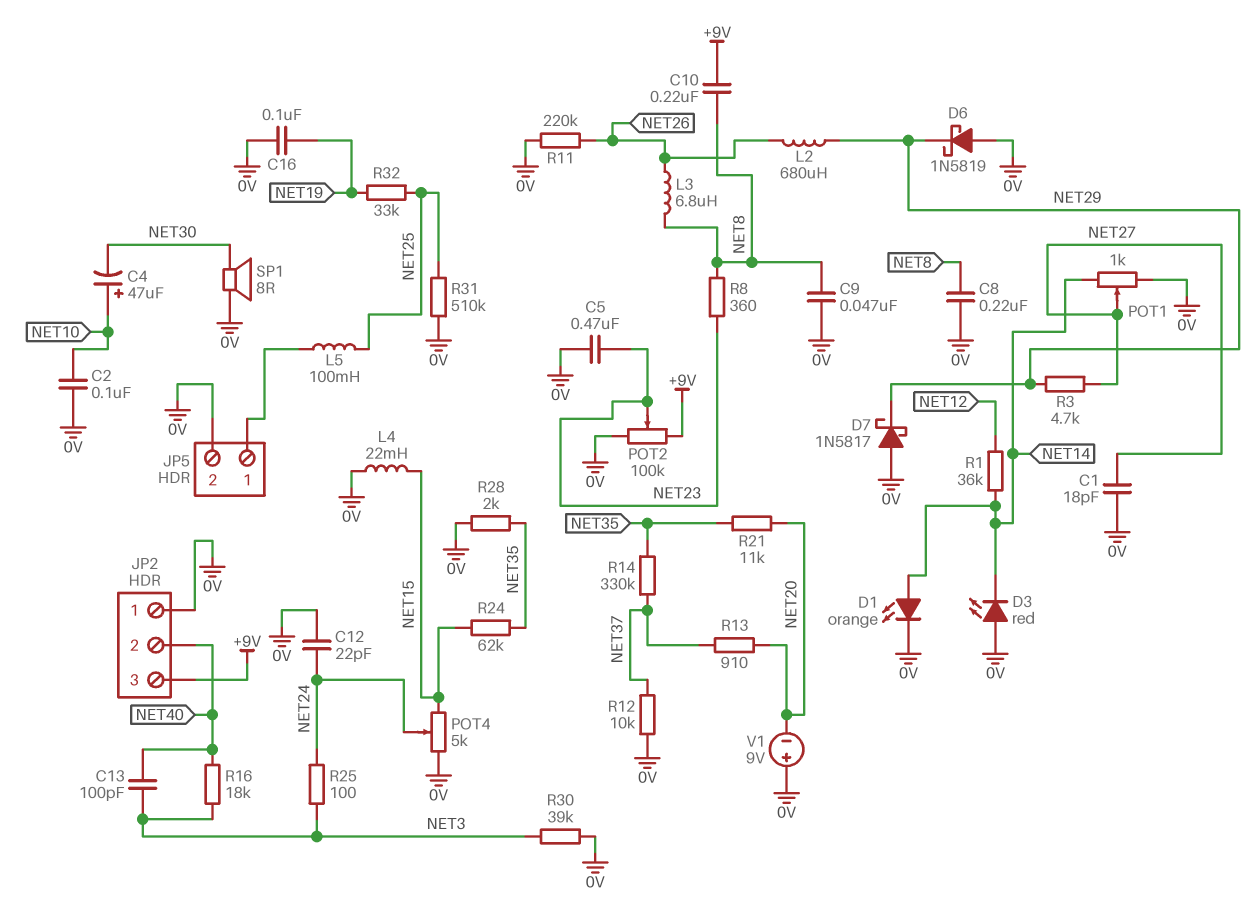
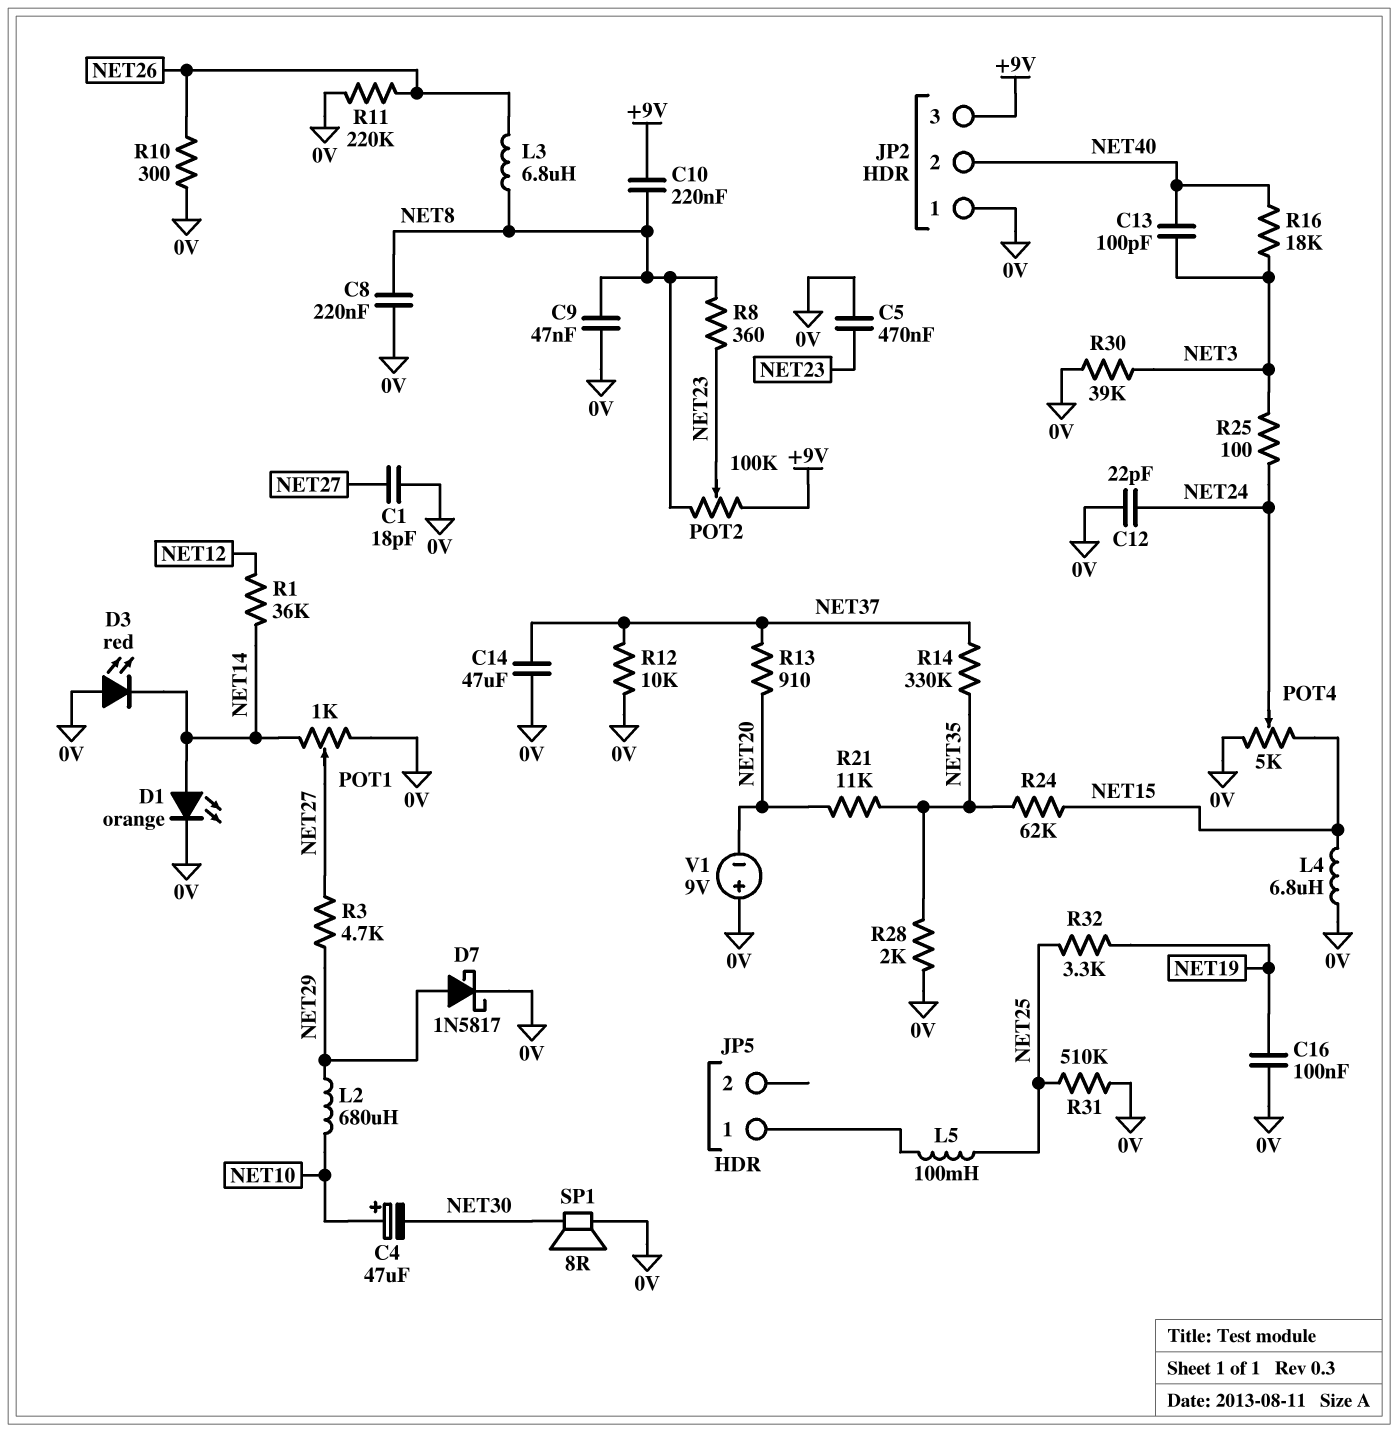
C2: 100nF (0V, NET10) -> none
C14: none -> 47uF (0V, NET37)
D6: schottky 1N5819 (A 0V, K NET29) -> none
D7: schottky 1N5817 (A 0V, K NET29) -> schottky 1N5817 (A NET29, K 0V)
JP5 pin 2: 0V -> none
L2: 680uH (NET26, NET29) -> 680uH (NET10, NET29)
L4: 22mH (0V, NET15) -> 6.8uH (0V, NET15)
POT2: 100k (+9V, 0V, wiper NET23) -> 100k (+9V, NET8, wiper NET23)
R10: none -> 300 (0V, NET26)
R32: 33k (NET19, NET25) -> 3.3k (NET19, NET25)

